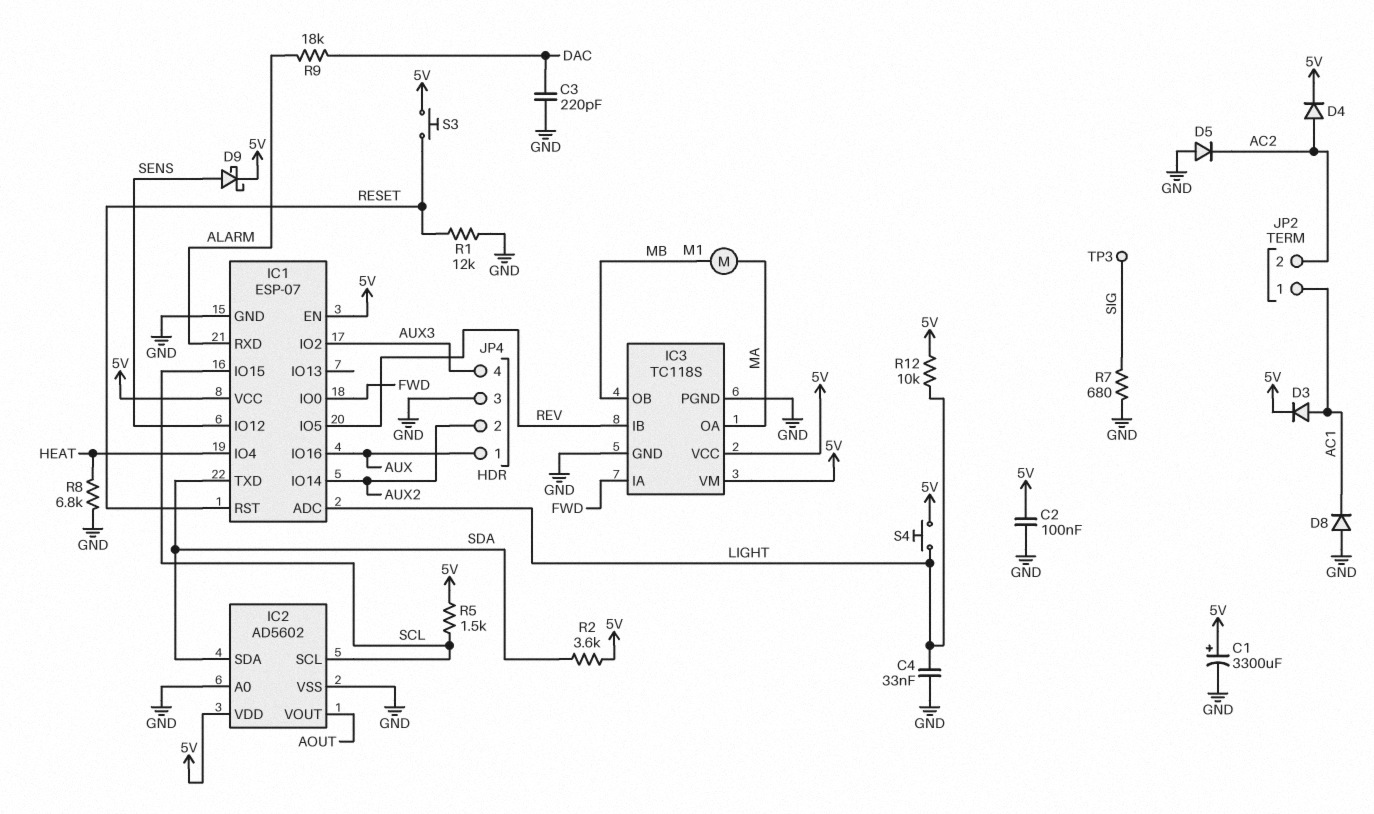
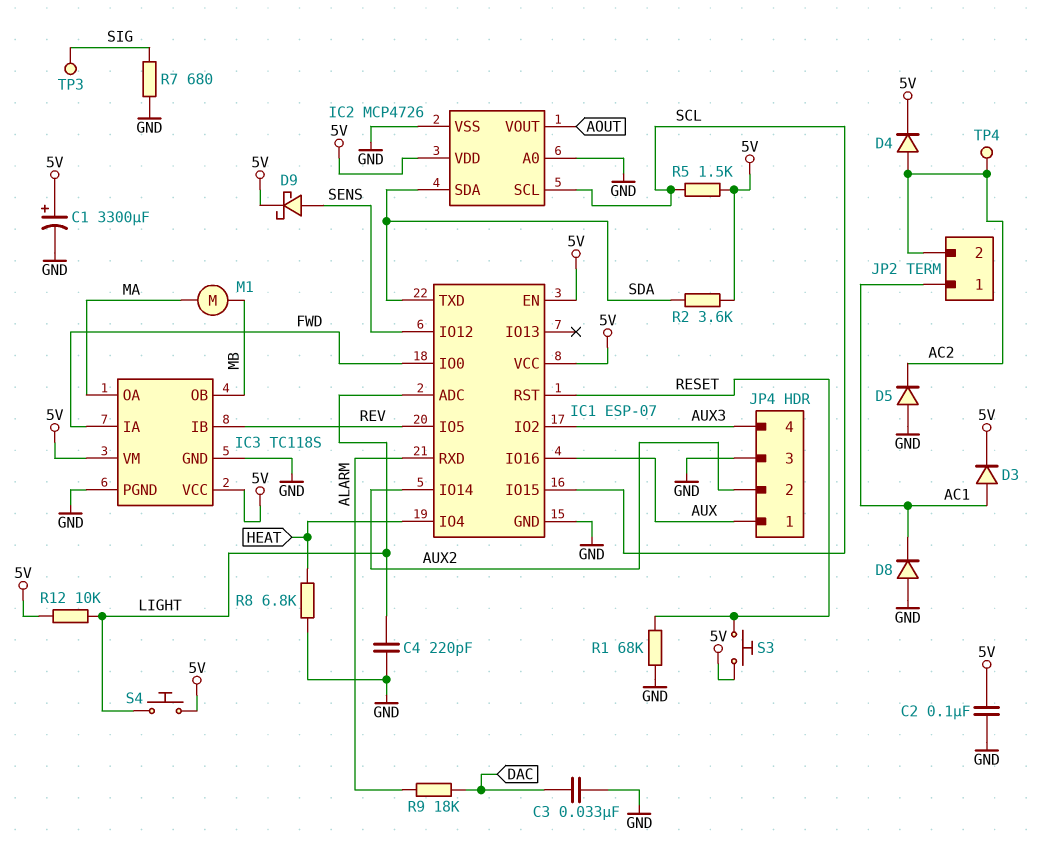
C3: 220pF (DAC, GND) -> 33nF (DAC, GND)
C4: 33nF (GND, LIGHT) -> 220pF (GND, LIGHT)
IC2: AD5602 -> MCP4726
R1: 12k (GND, RESET) -> 68k (GND, RESET)
TP4: none -> test point (AC2)

